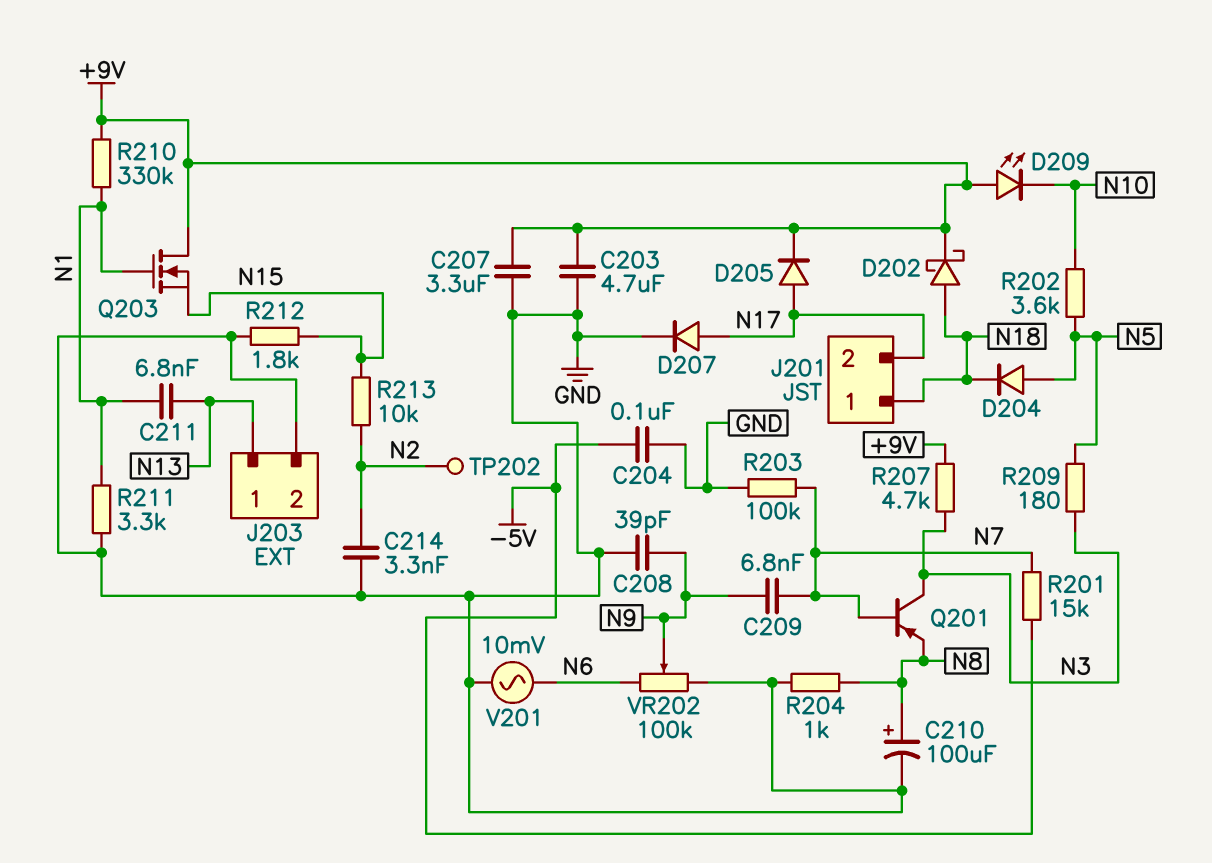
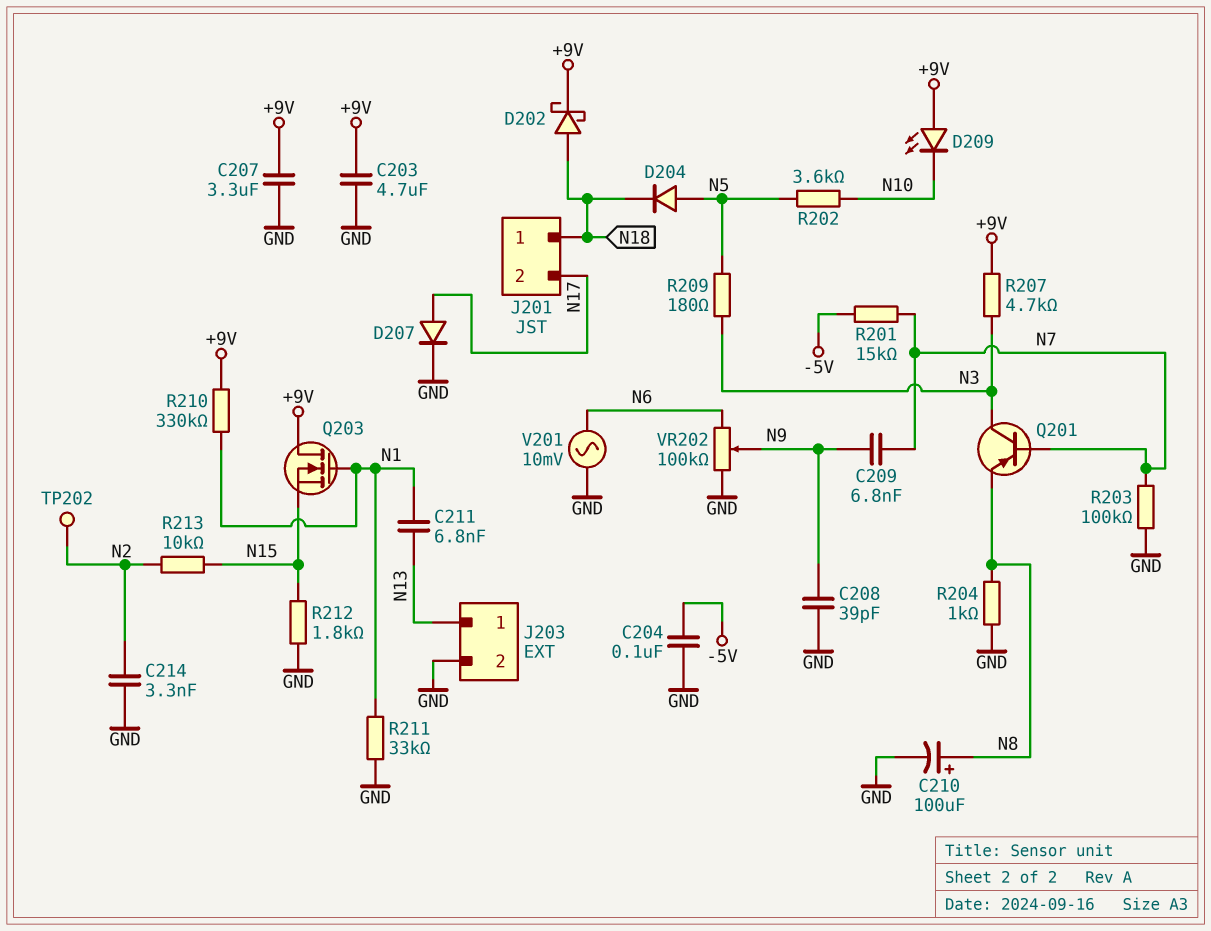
D205: diode (A N17, K +9V) -> none
R211: 3.3k (GND, N1) -> 33k (GND, N1)

